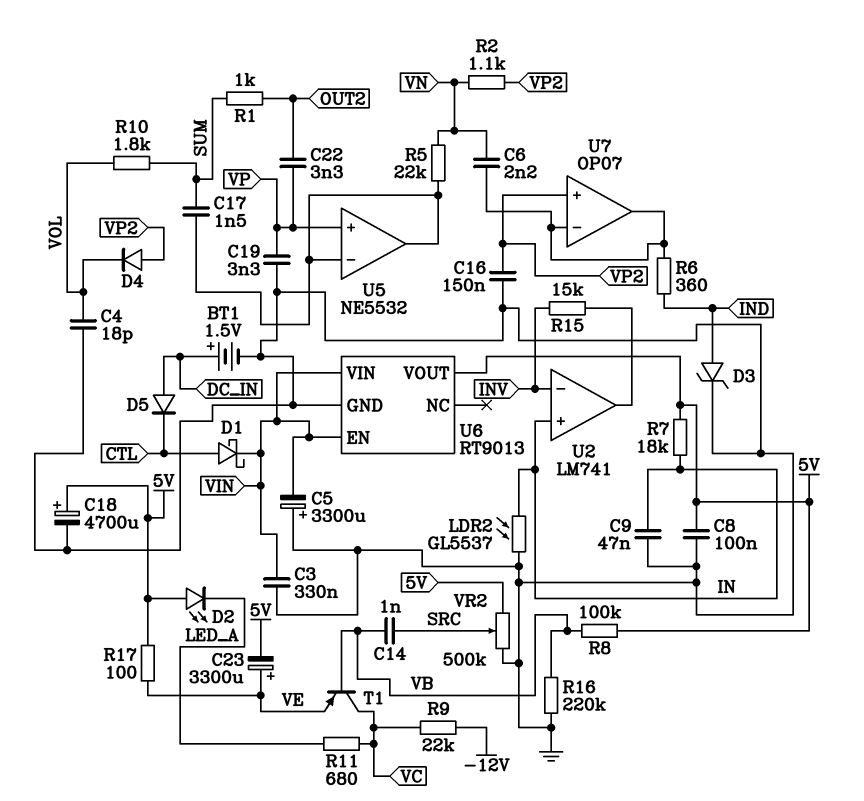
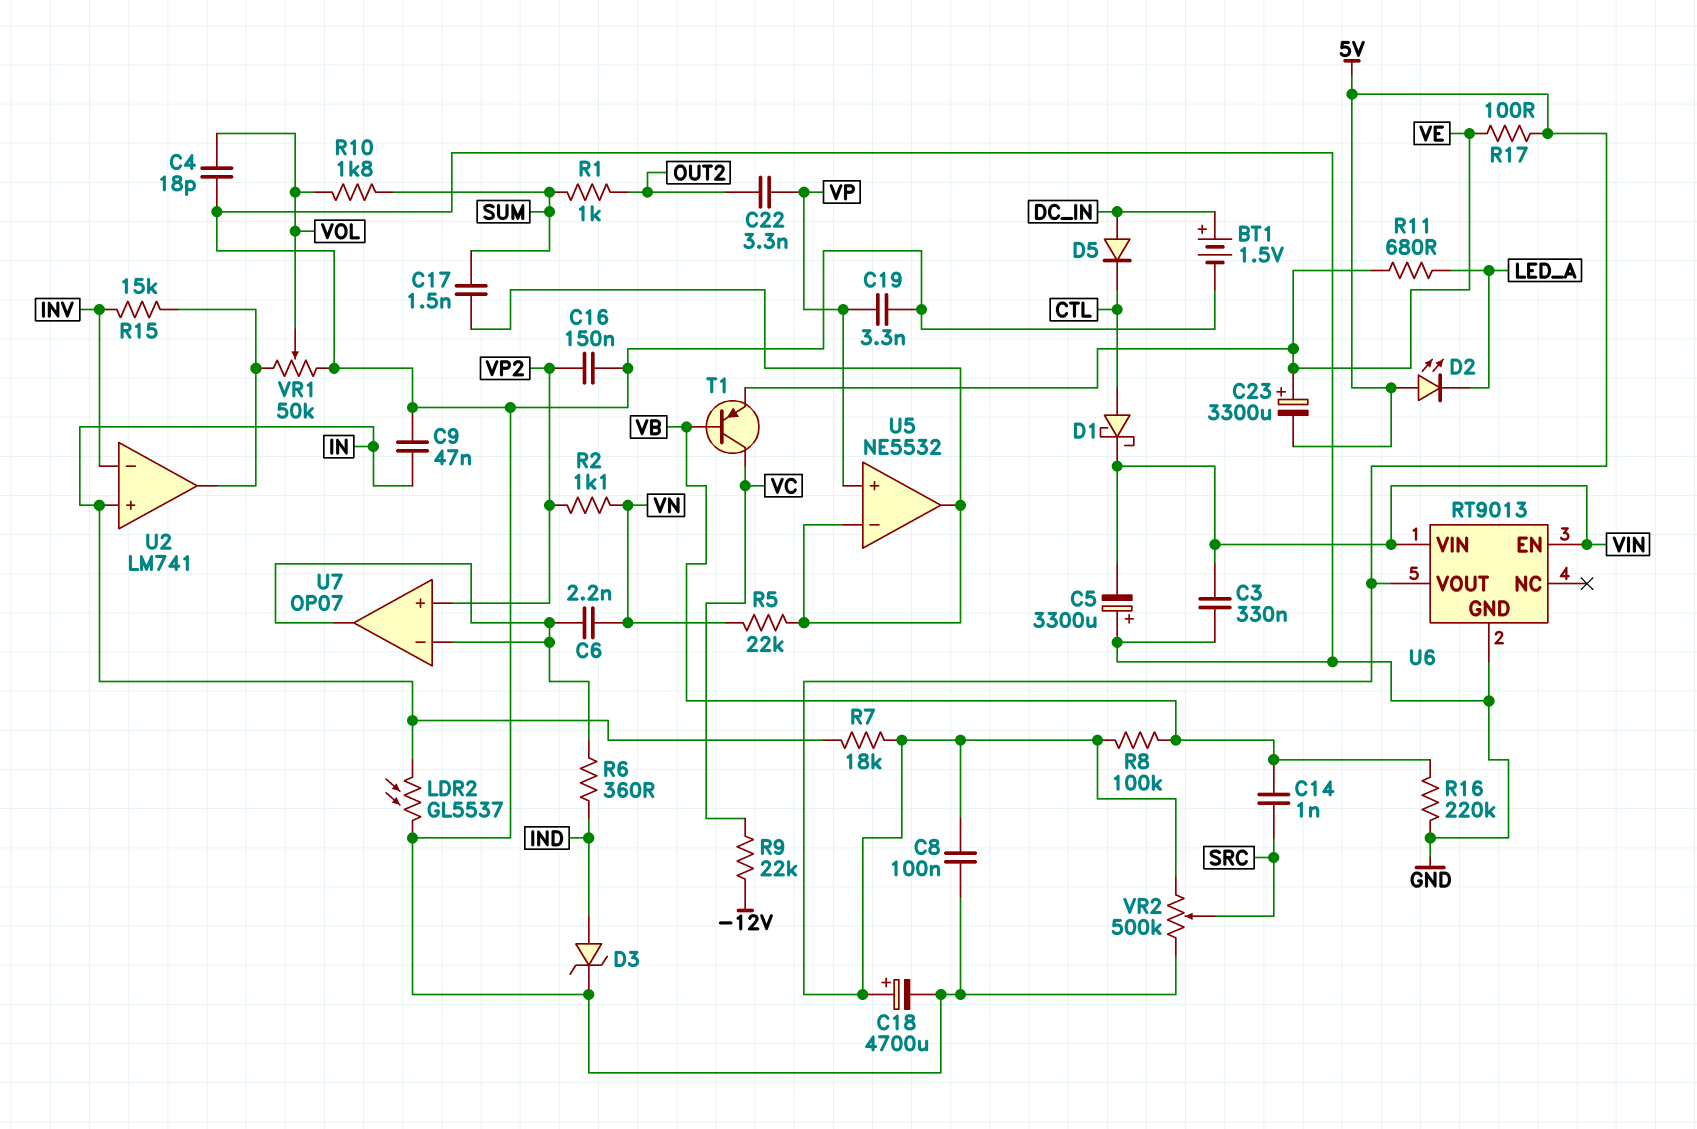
D4: diode (A VP2, K VOL) -> none
R11: 680 (LED_A, VC) -> 680 (LED_A, VE)
VR1: none -> 50k (GND, U2/out, wiper VOL)

